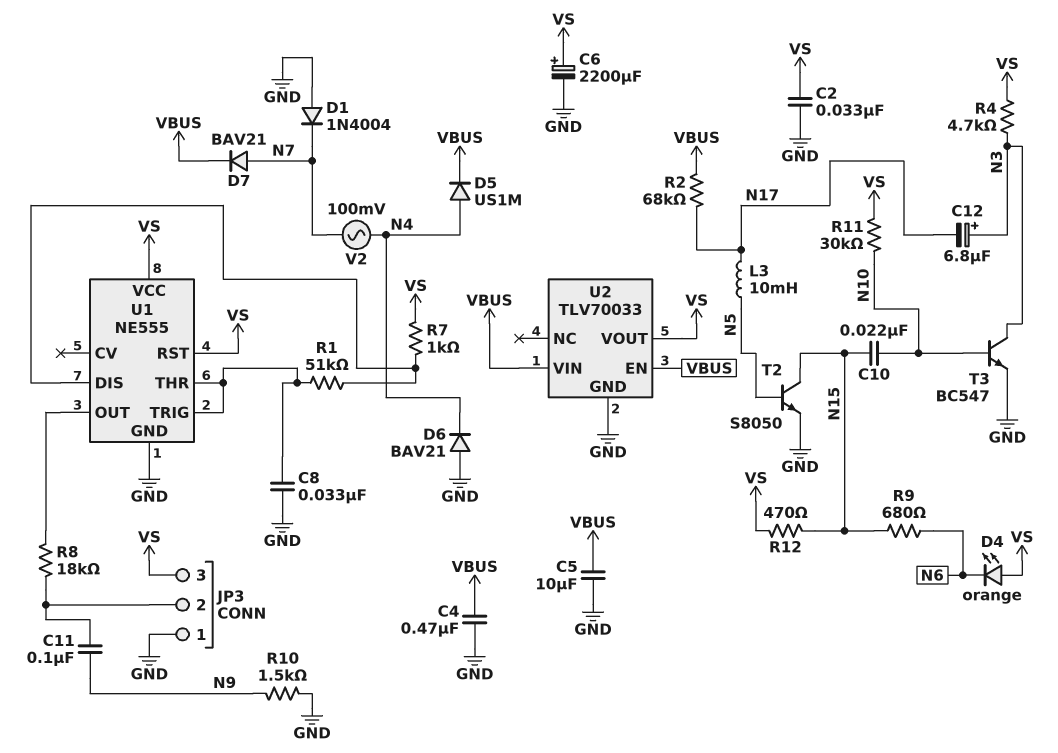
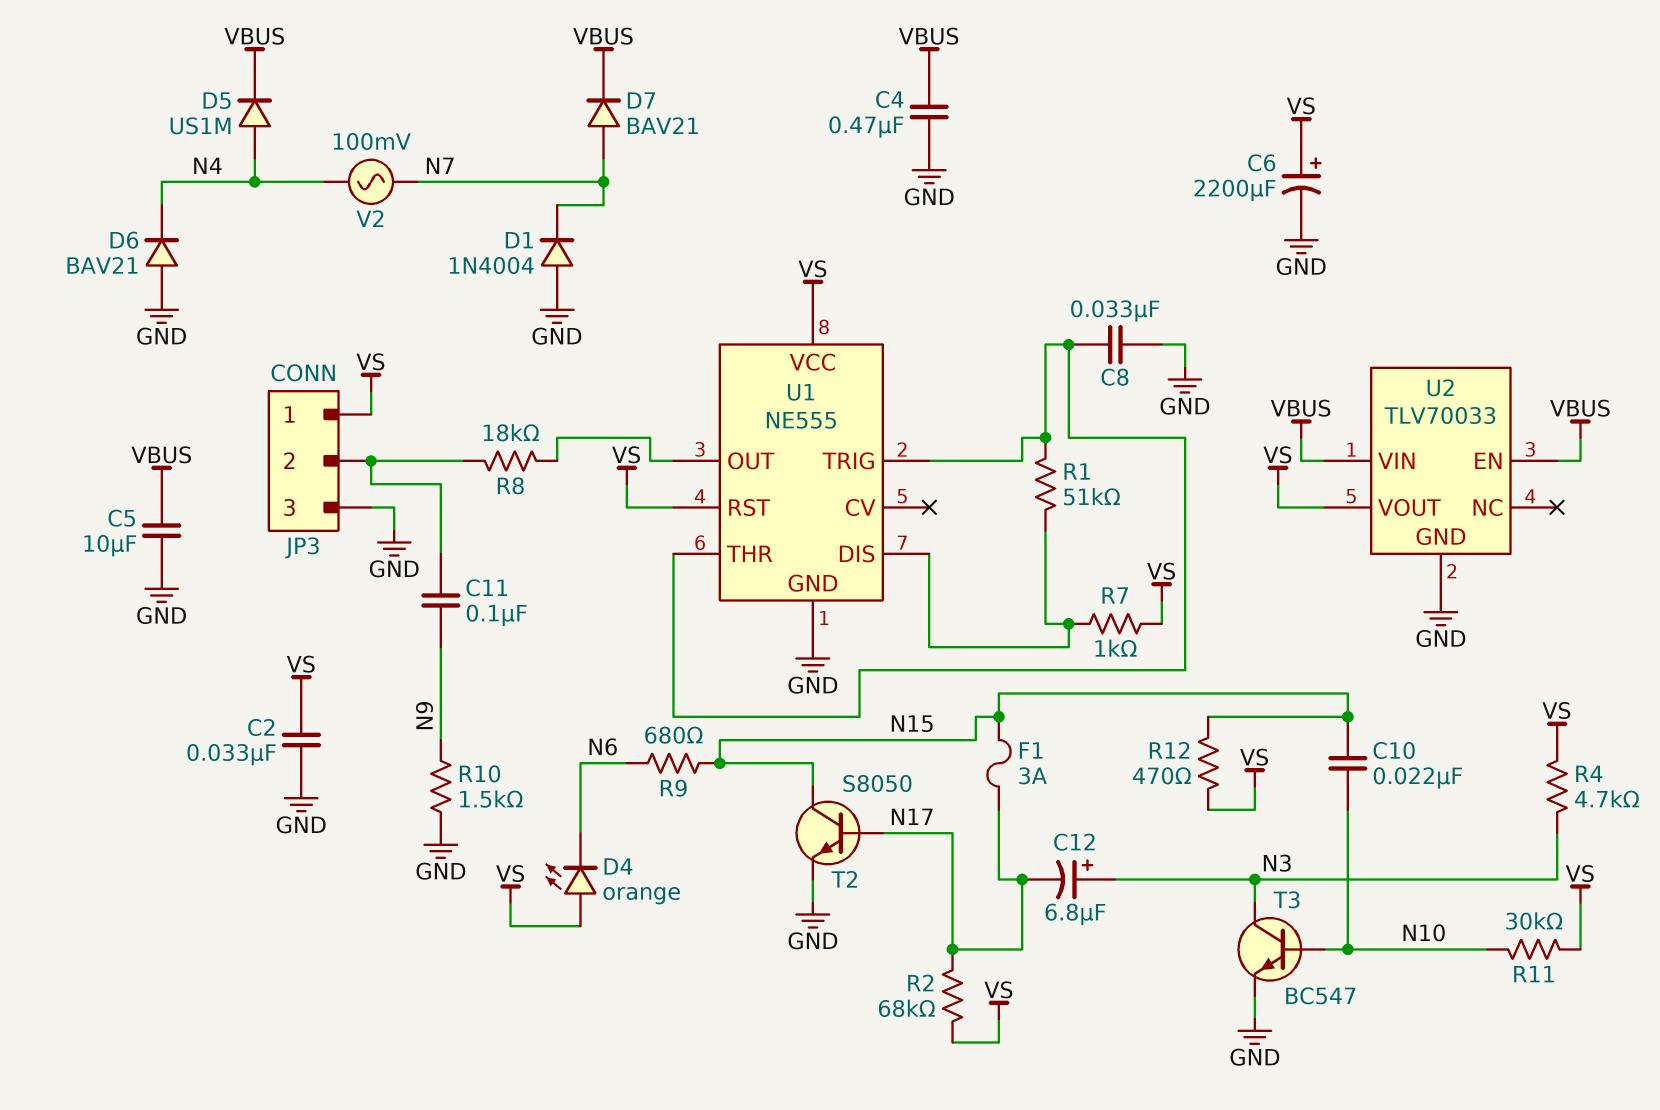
F1: none -> 3A (N15, N17)
JP3 pin 1: GND -> VS
JP3 pin 3: VS -> GND
L3: 10mH (N5, N17) -> none
R2: 68k (N17, VBUS) -> 68k (N17, VS)
T2: NPN S8050 (B N5, C N15, E GND) -> NPN S8050 (B N17, C N15, E GND)

